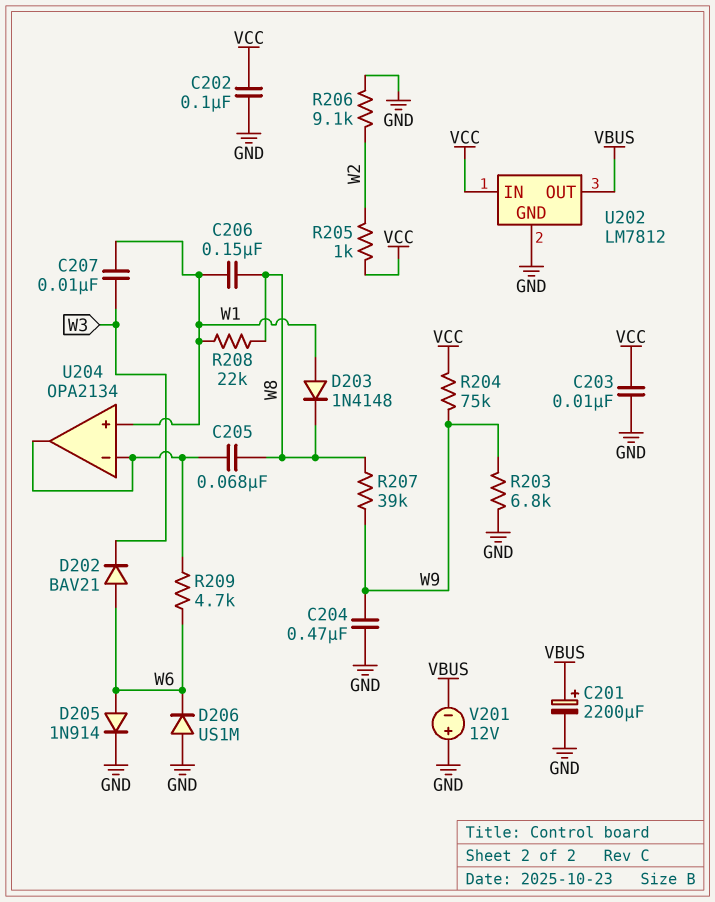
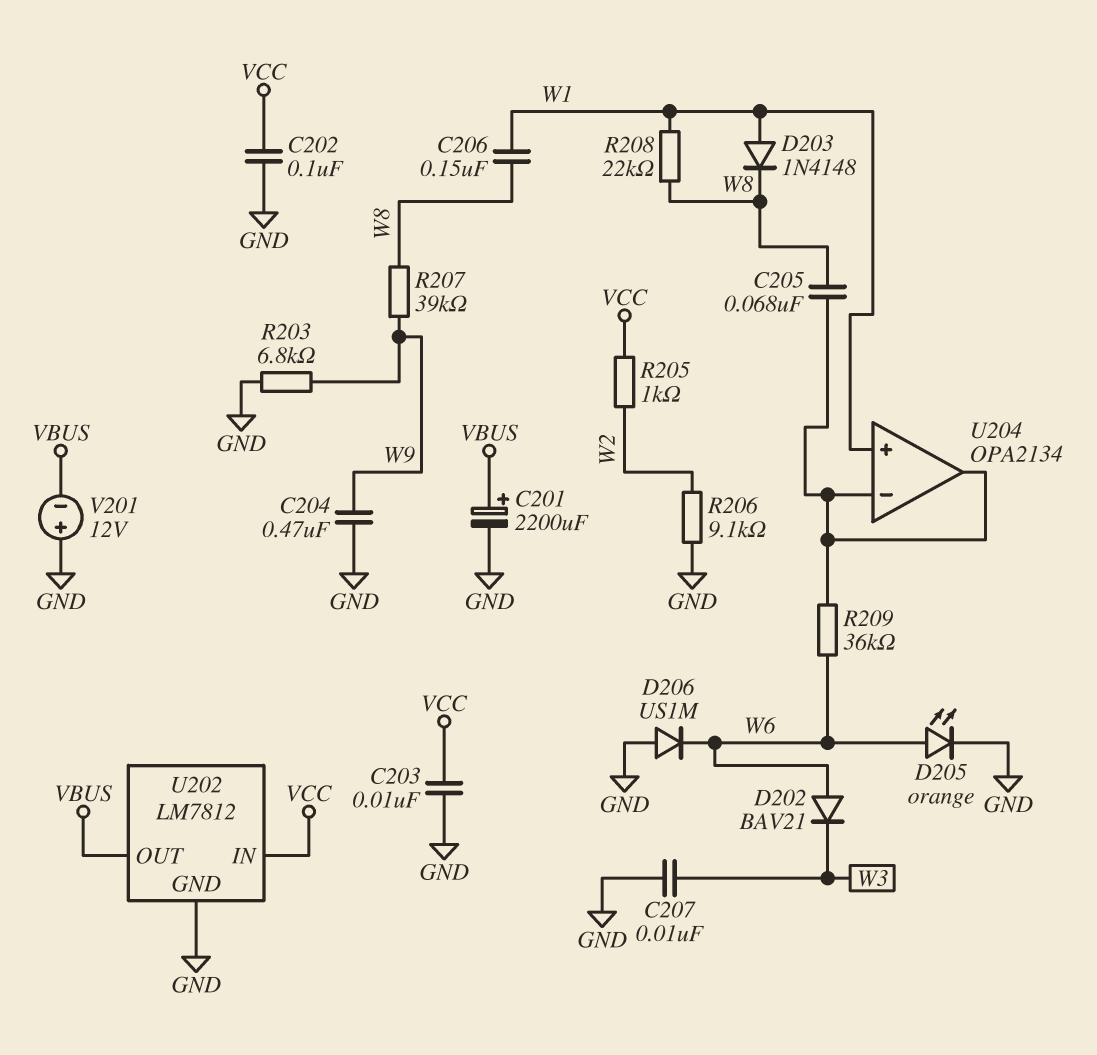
C207: 10nF (W1, W3) -> 10nF (GND, W3)
D205: diode 1N914 (A W6, K GND) -> LED orange (A W6, K GND)
R204: 75k (VCC, W9) -> none
R209: 4.7k (U204/in-, W6) -> 36k (U204/in-, W6)

